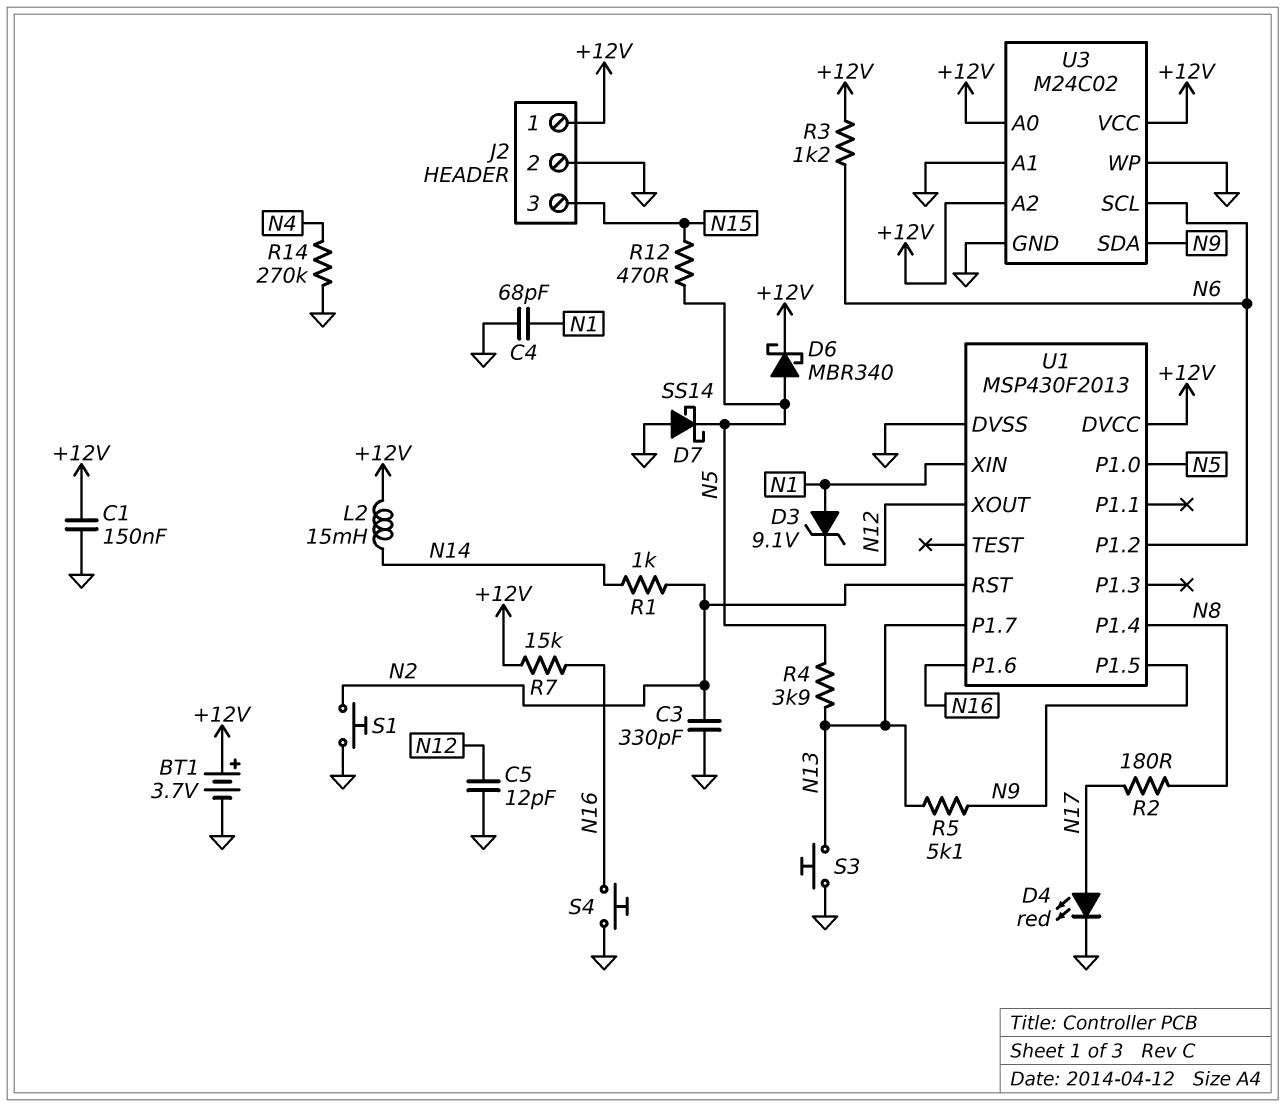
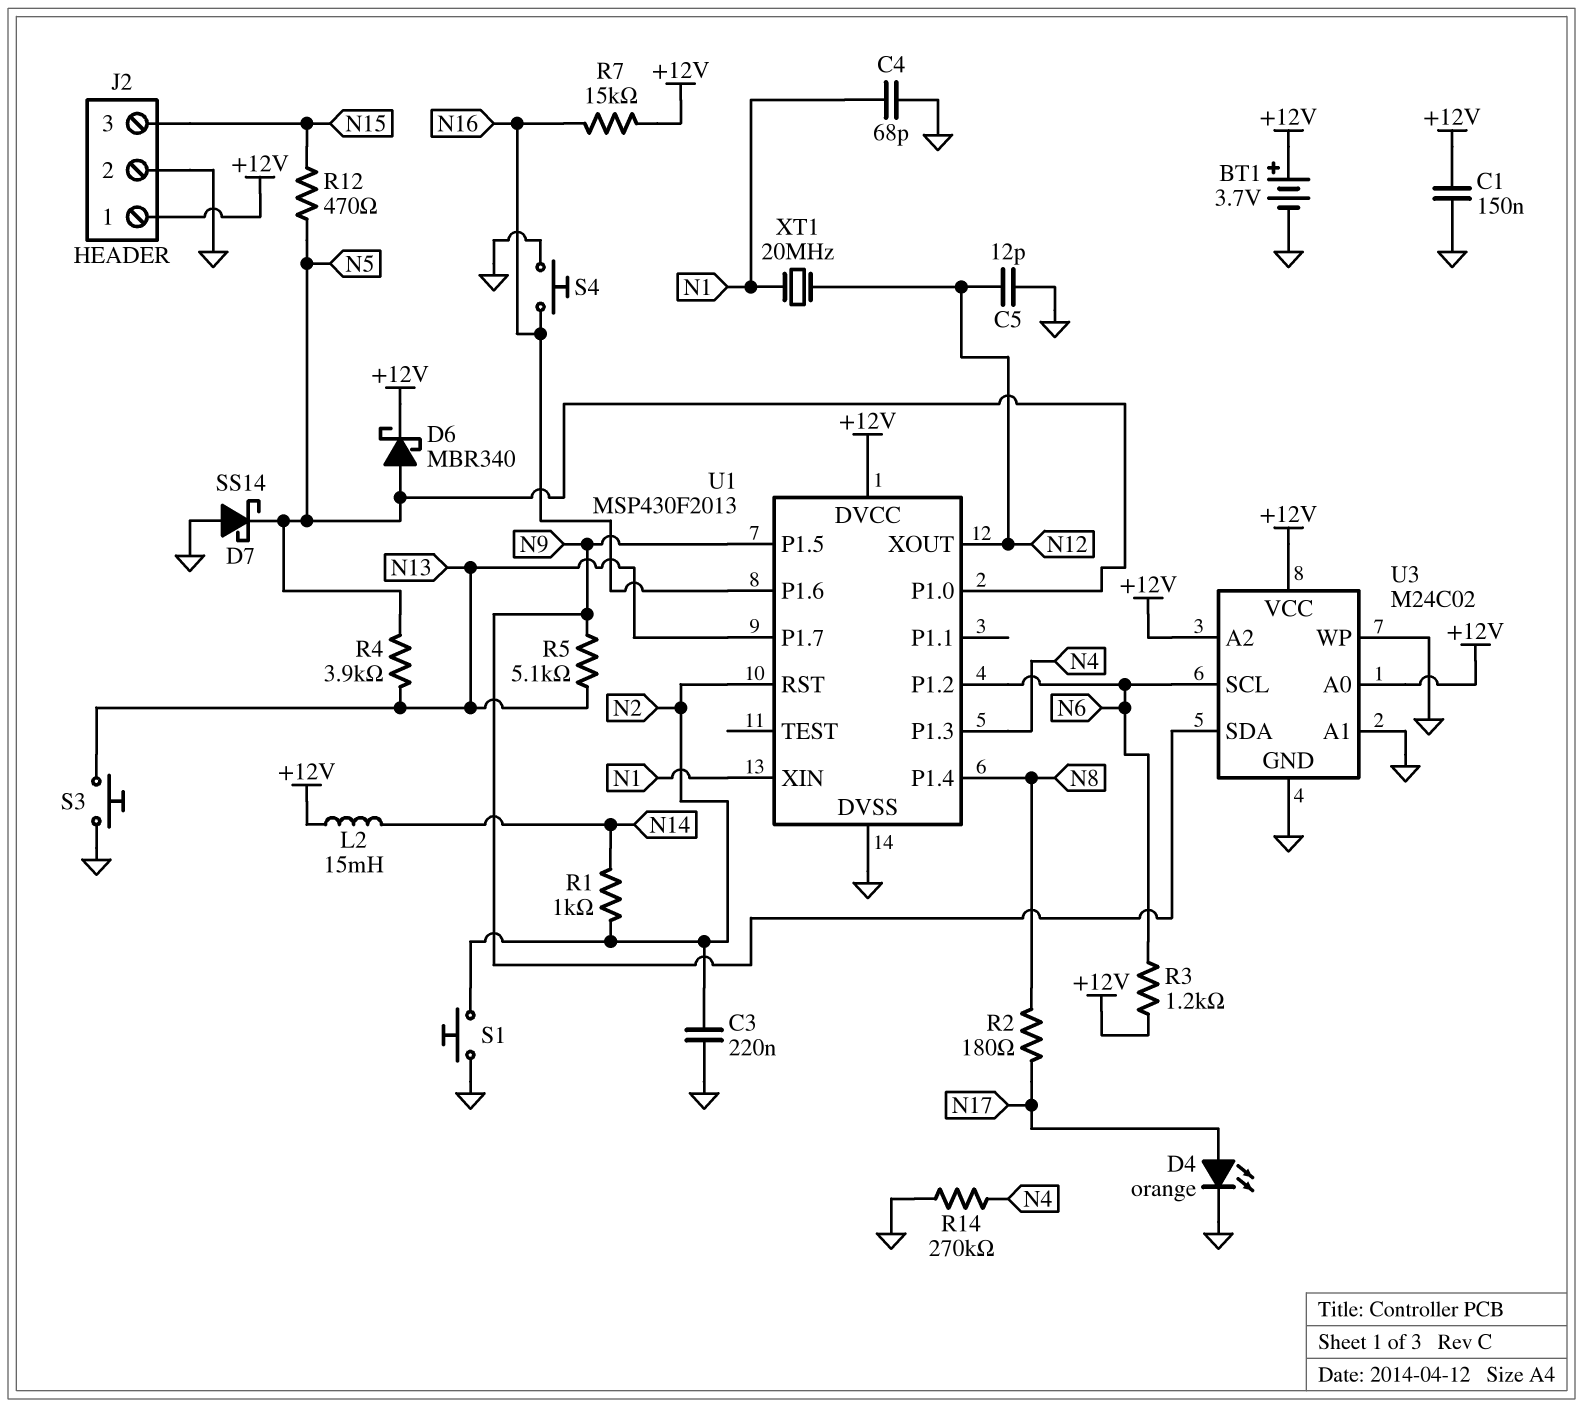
C3: 330pF (GND, N2) -> 220nF (GND, N2)
D3: zener 9.1V (A N1, K N12) -> none
D4: LED red (A N17, K GND) -> LED orange (A N17, K GND)
U1 pin P1.3: none -> N4
XT1: none -> 20MHz (N1, N12)

